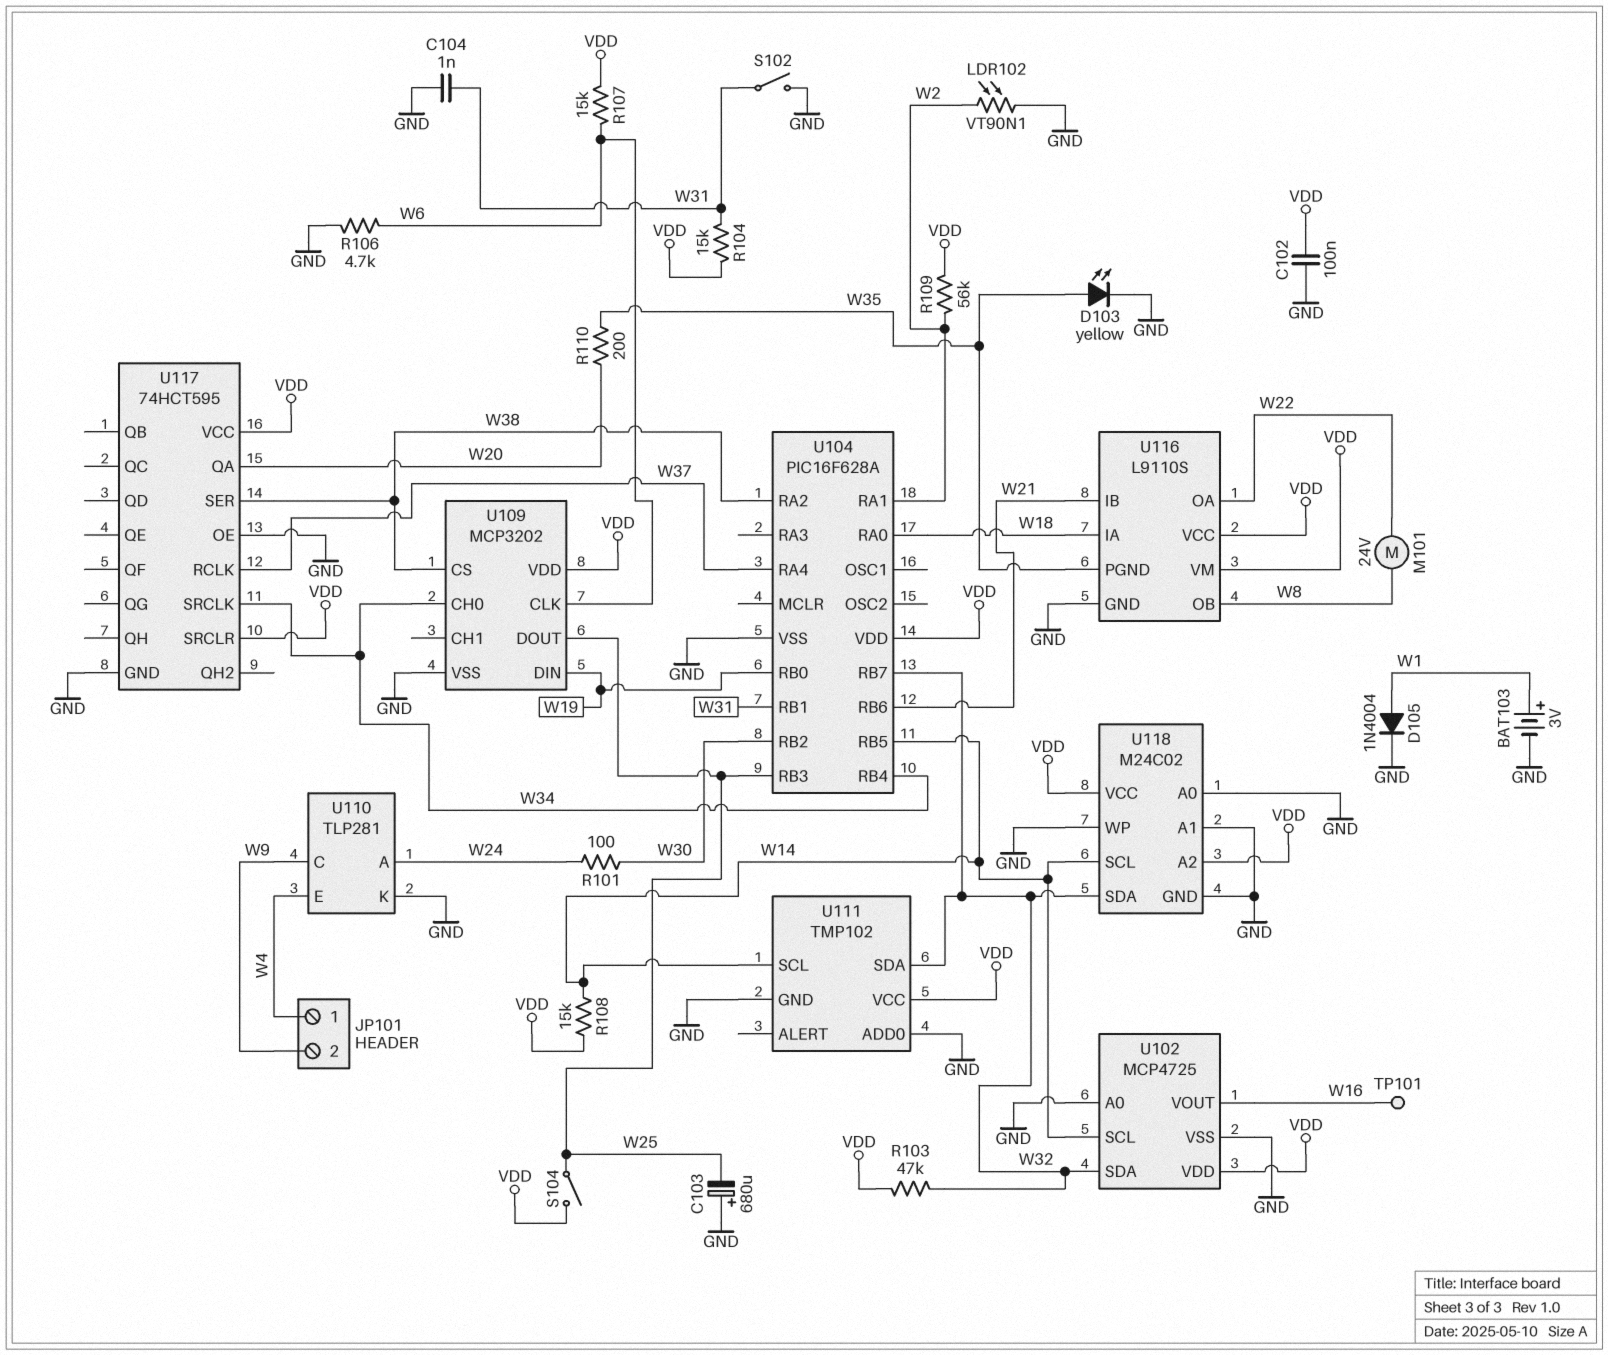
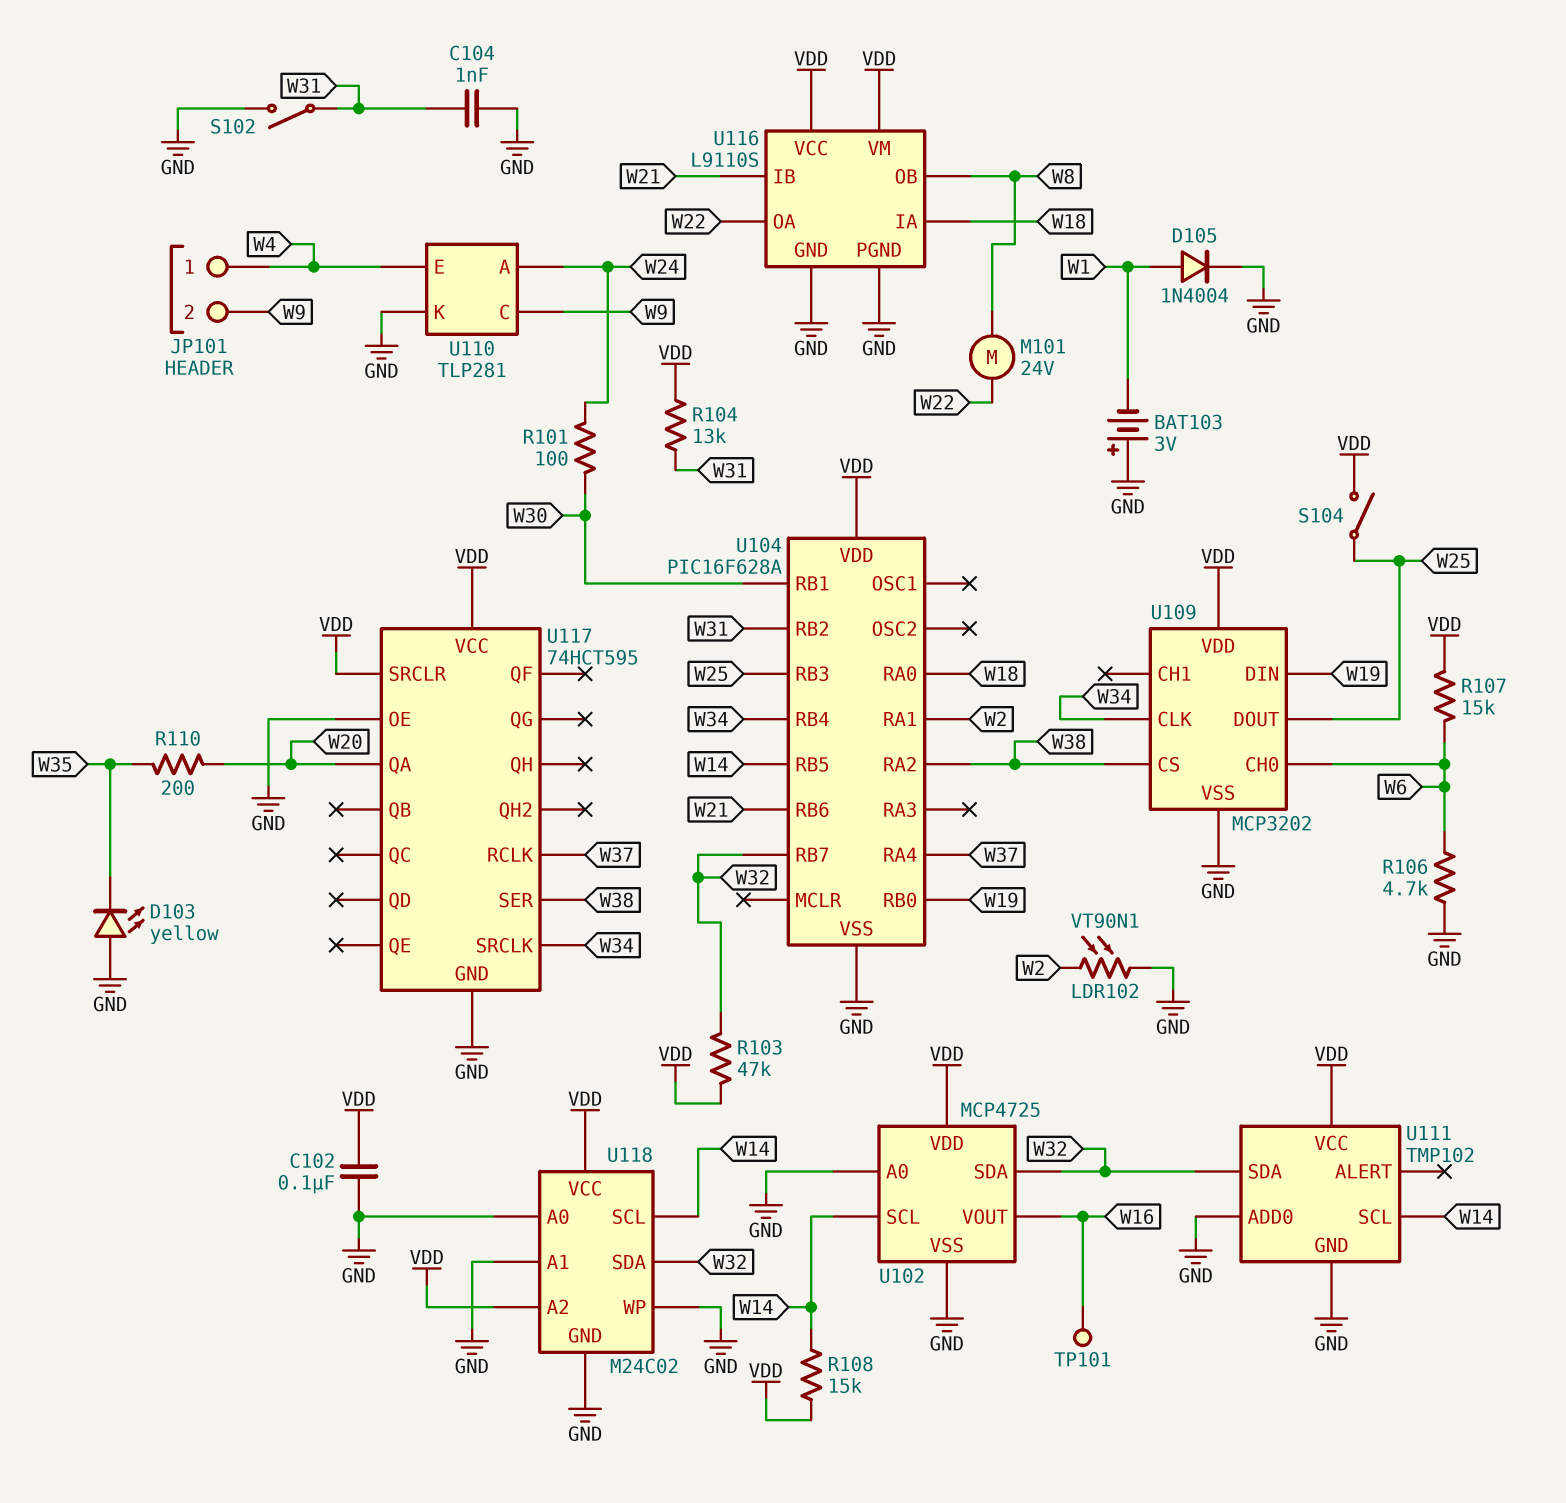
BAT103: 3V (plus W1, minus GND) -> 3V (plus GND, minus W1)
C103: 680uF (plus GND, minus W25) -> none
D103: LED yellow (A W35, K GND) -> LED yellow (A GND, K W35)
R104: 15k (VDD, W31) -> 13k (VDD, W31)
R109: 56k (VDD, W2) -> none
U104 pin RB1: W31 -> W30
U104 pin RB2: W30 -> W31
U109 pin CH0: W34 -> W6
U109 pin CLK: W6 -> W34
U116 pin PGND: W35 -> GND

